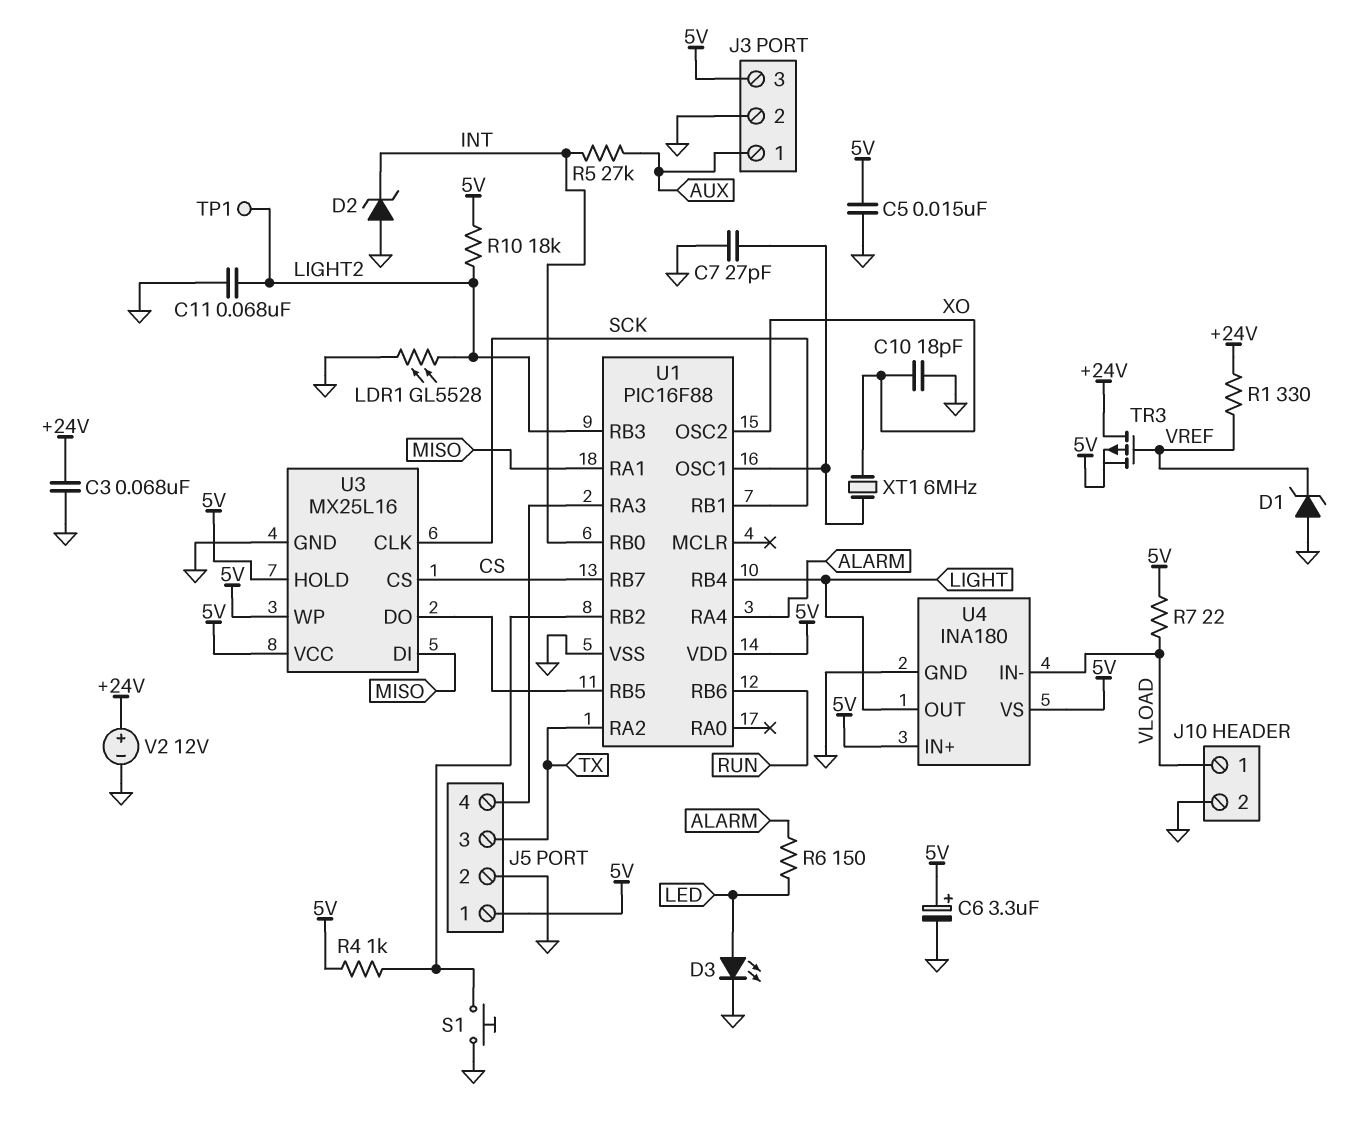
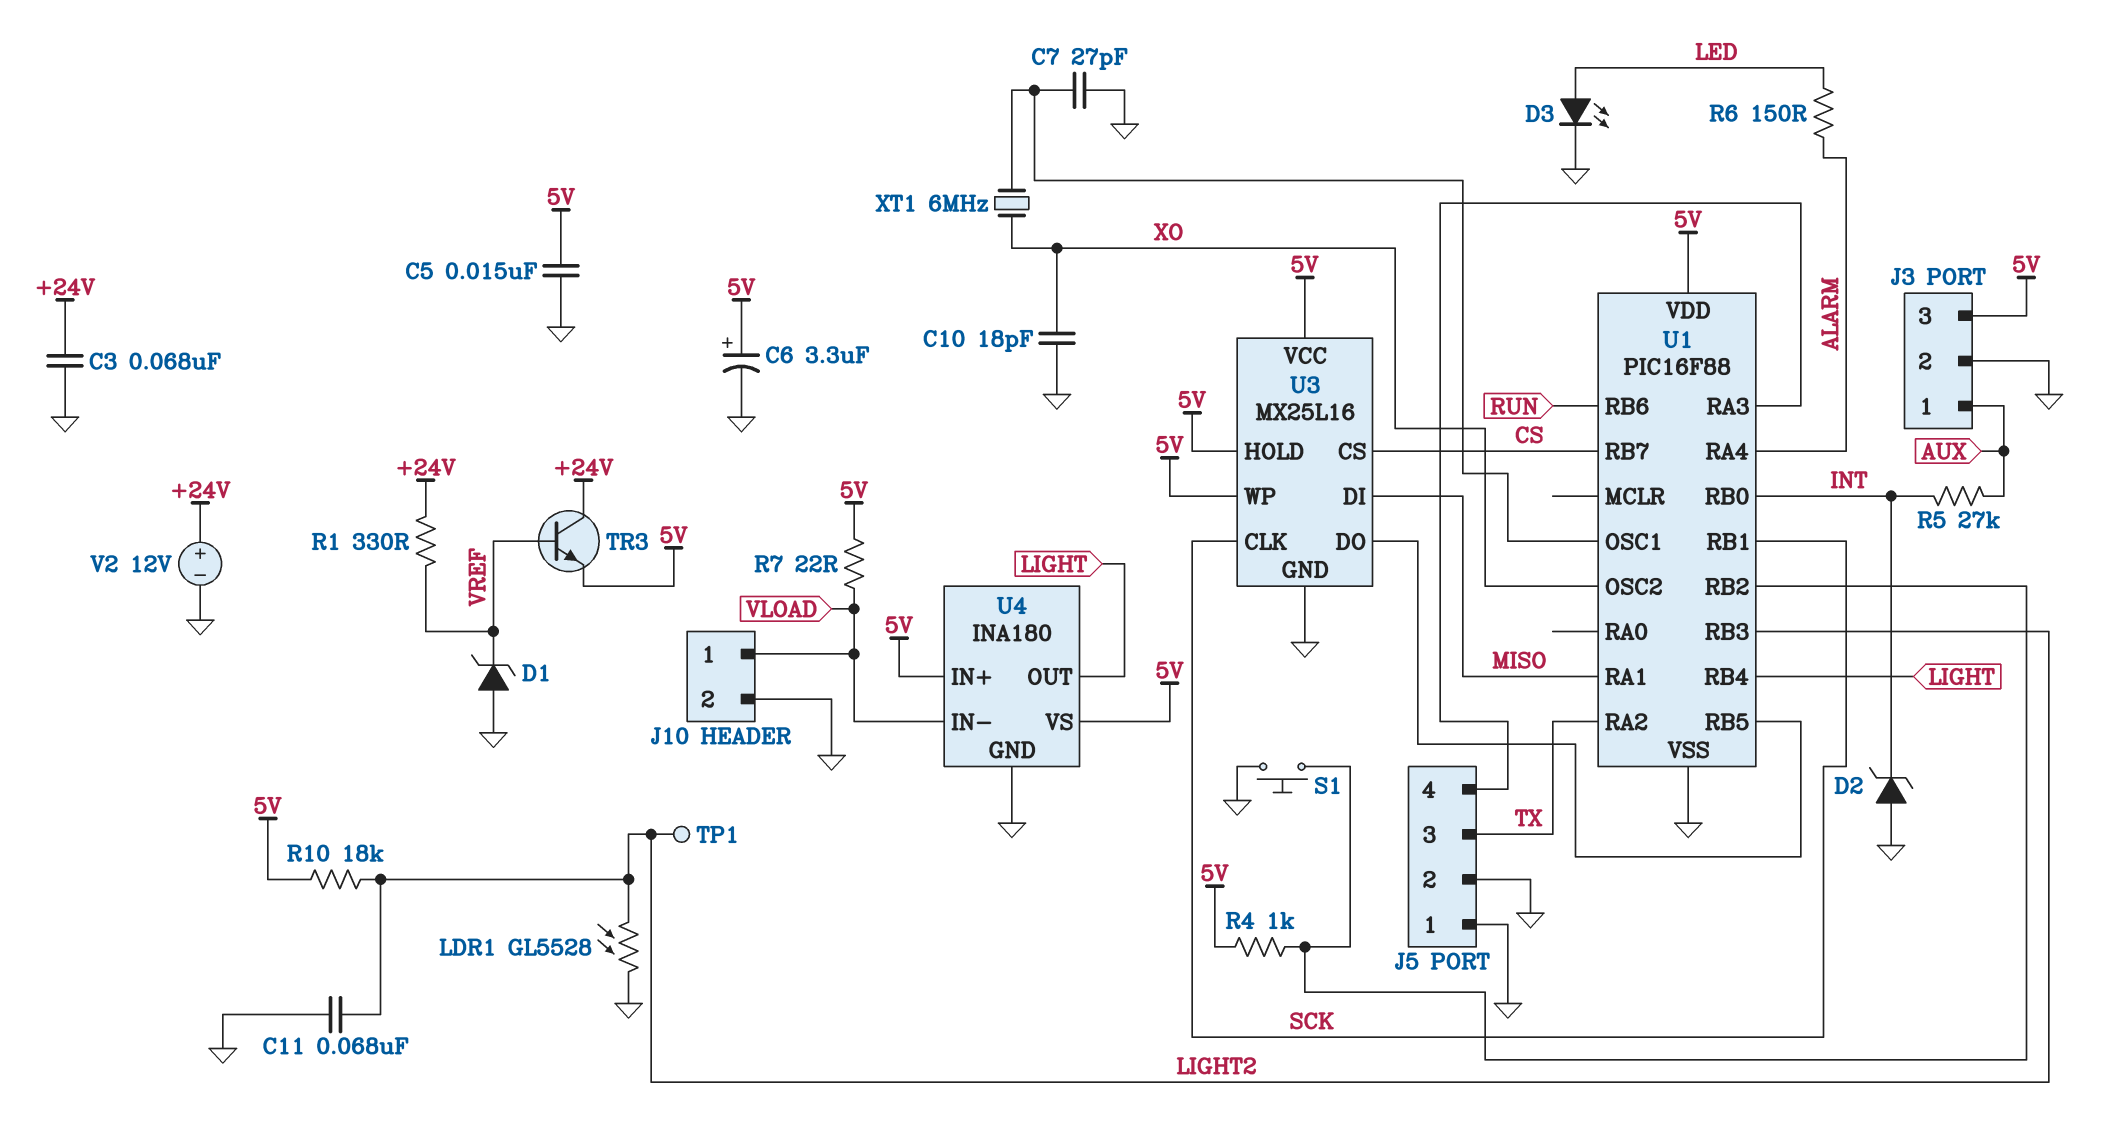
J5 pin 1: 5V -> GND
TR3: PMOS (G VREF, D +24V, S 5V) -> NPN (B VREF, C +24V, E 5V)

